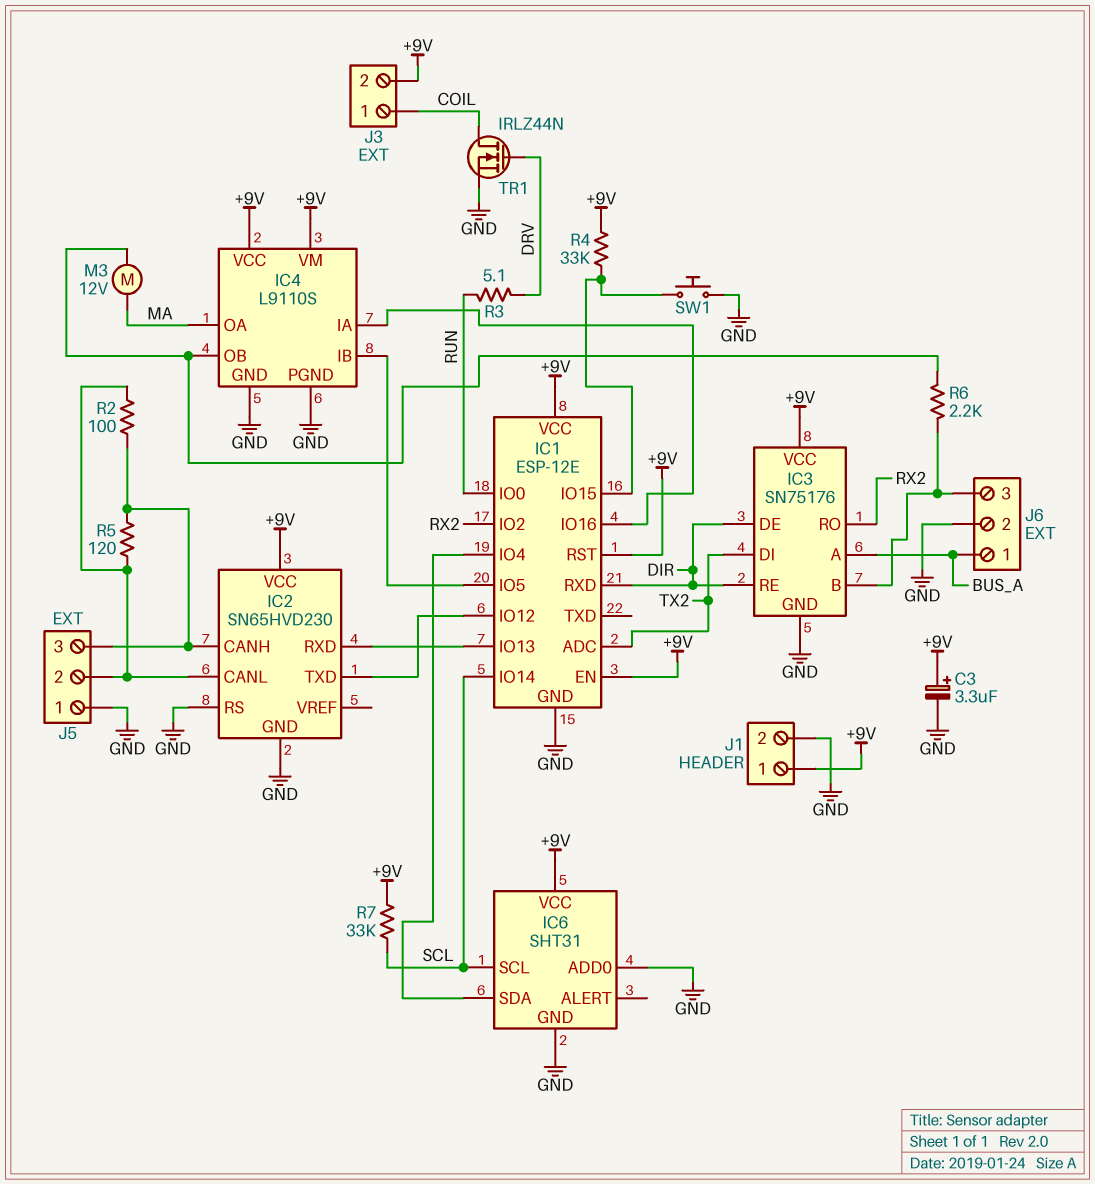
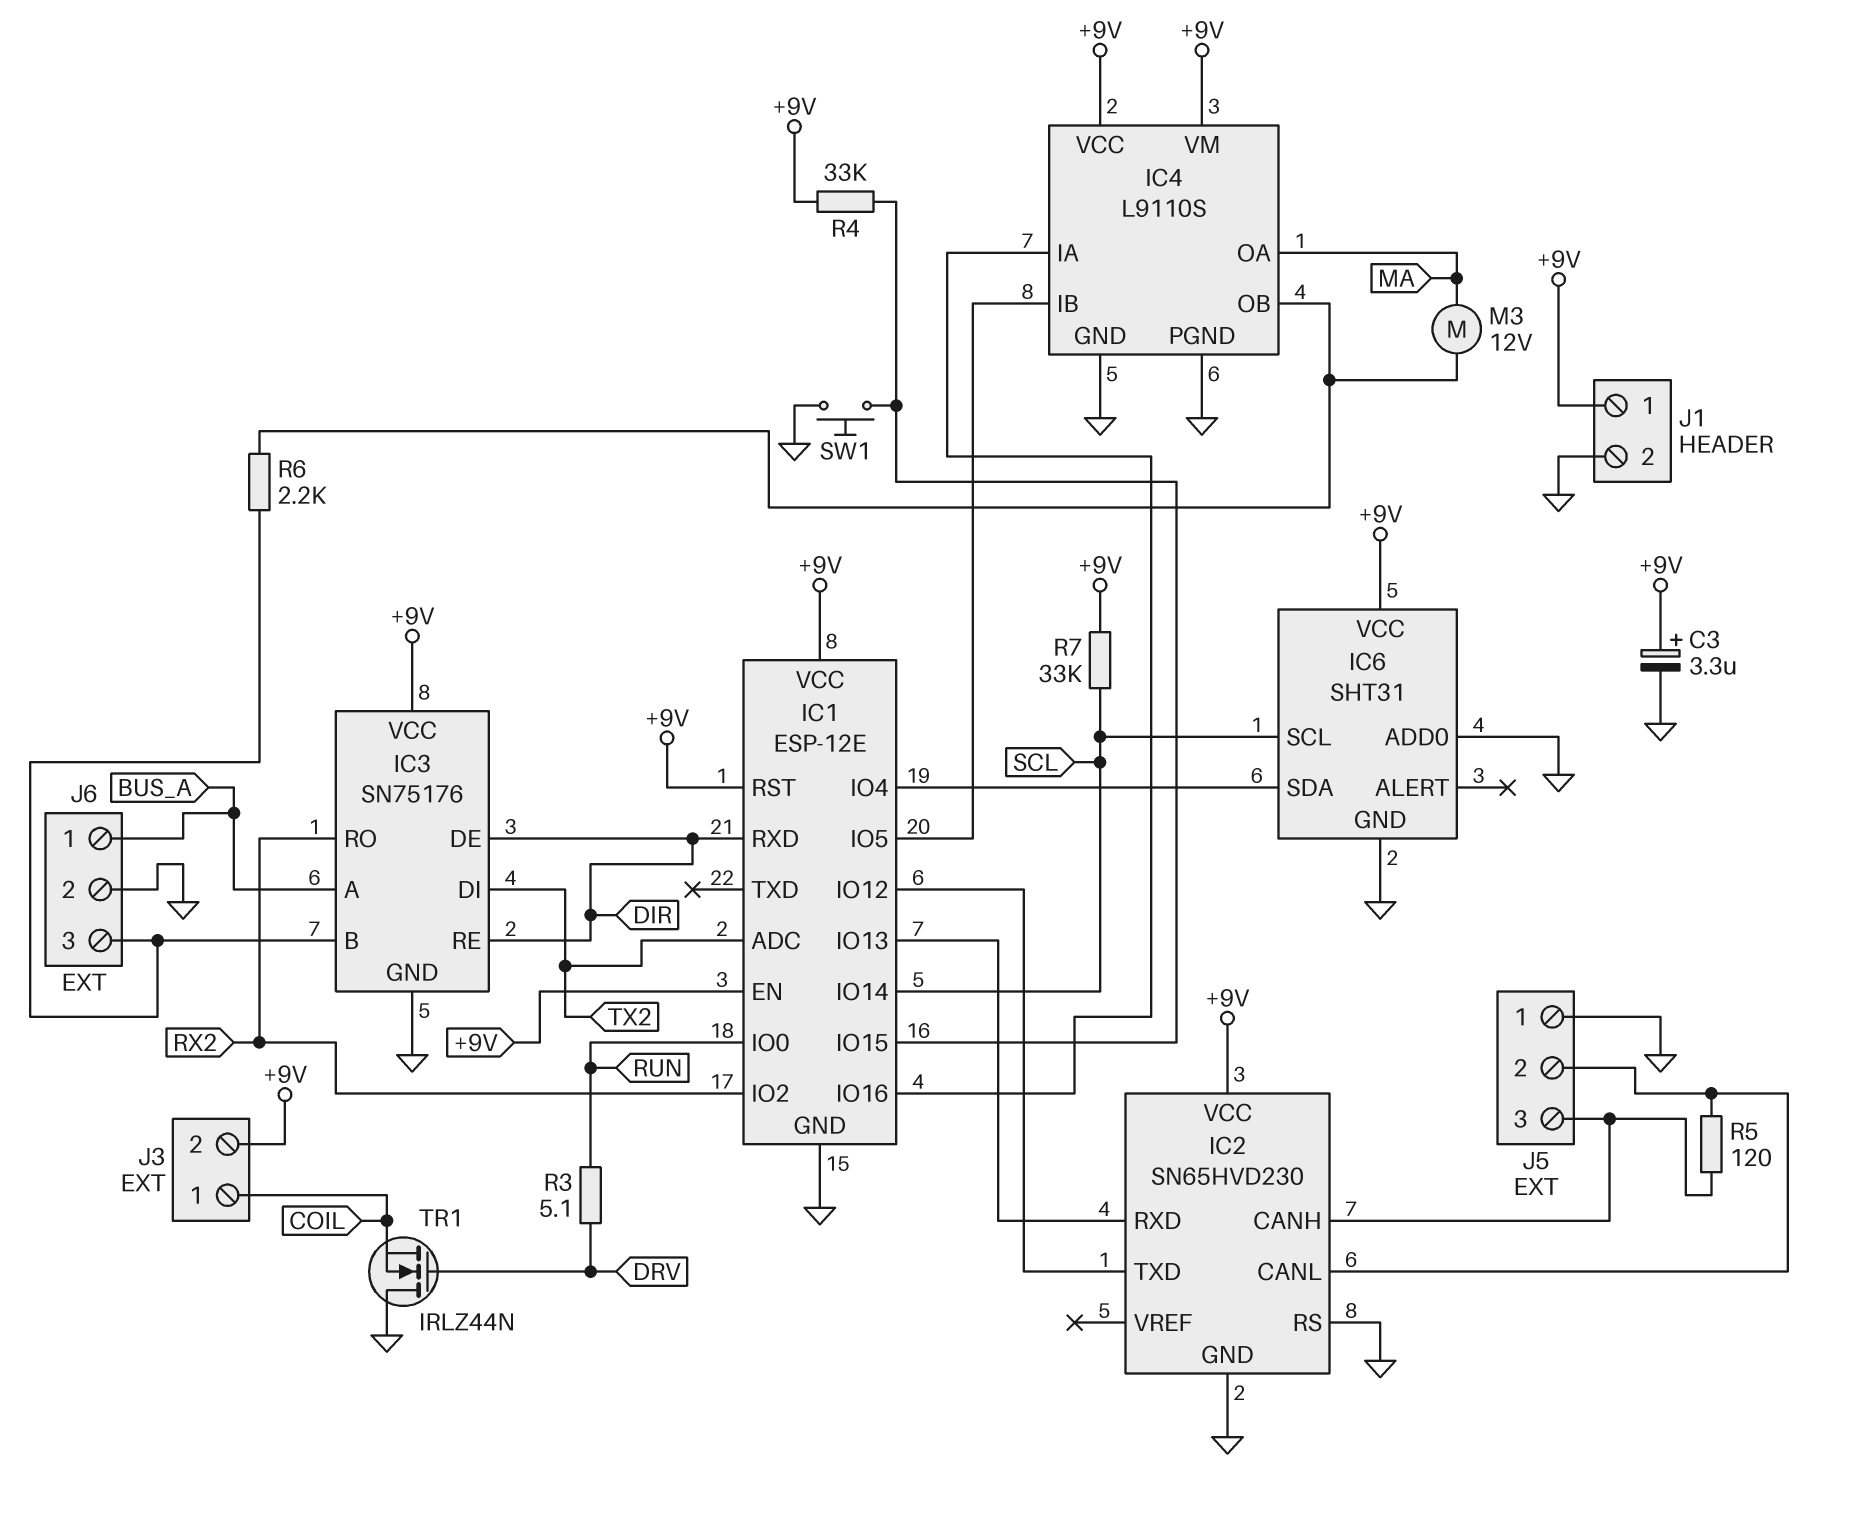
R2: 100 (IC2/CANH, IC2/CANL) -> none
TR1: NMOS IRLZ44N (G DRV, D COIL, S GND) -> NMOS IRLZ44N (G DRV, D GND, S COIL)

